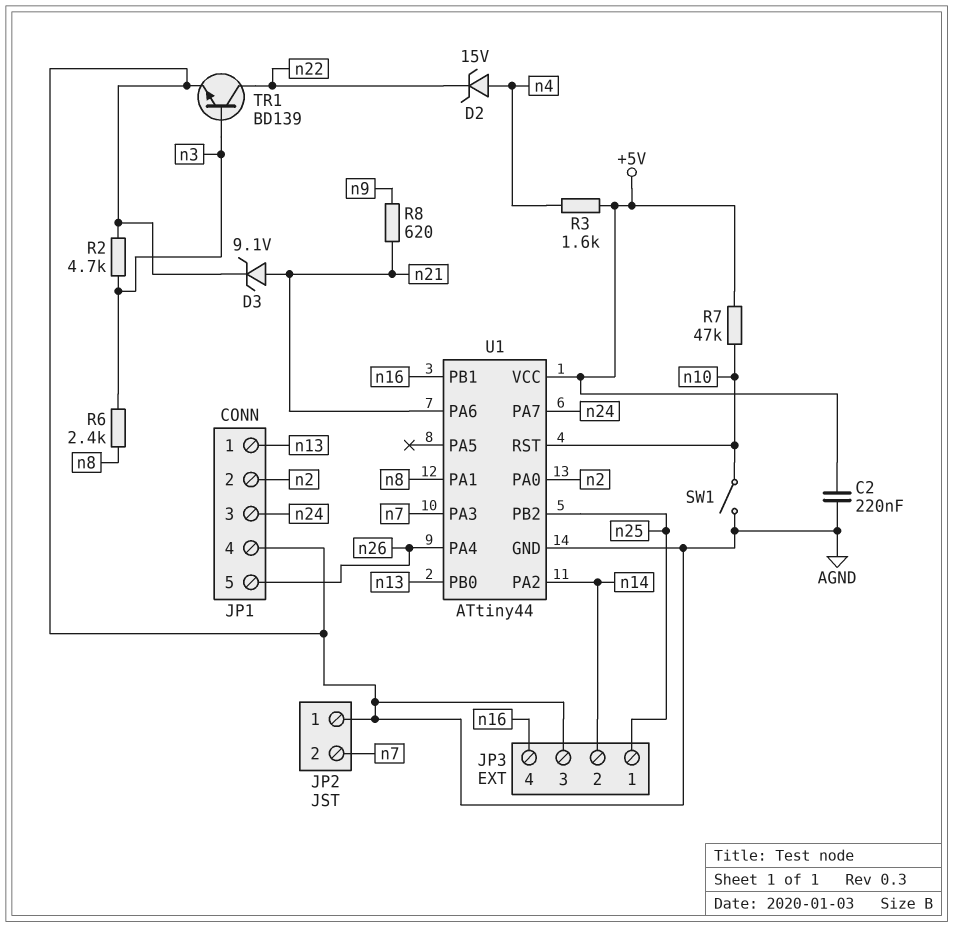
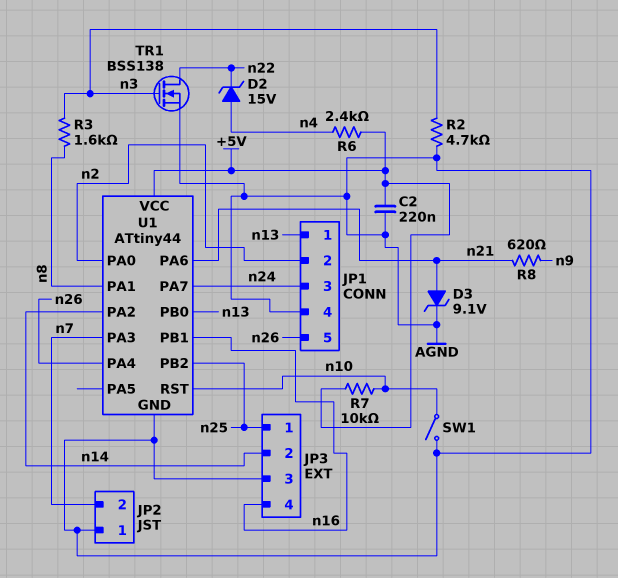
R3: 1.6k (+5V, n4) -> 1.6k (n3, n8)
R6: 2.4k (n3, n8) -> 2.4k (+5V, n4)
R7: 47k (+5V, n10) -> 10k (+5V, n10)
TR1: NPN BD139 (B n3, C n22, E AGND) -> NMOS BSS138 (G n3, D n22, S AGND)

